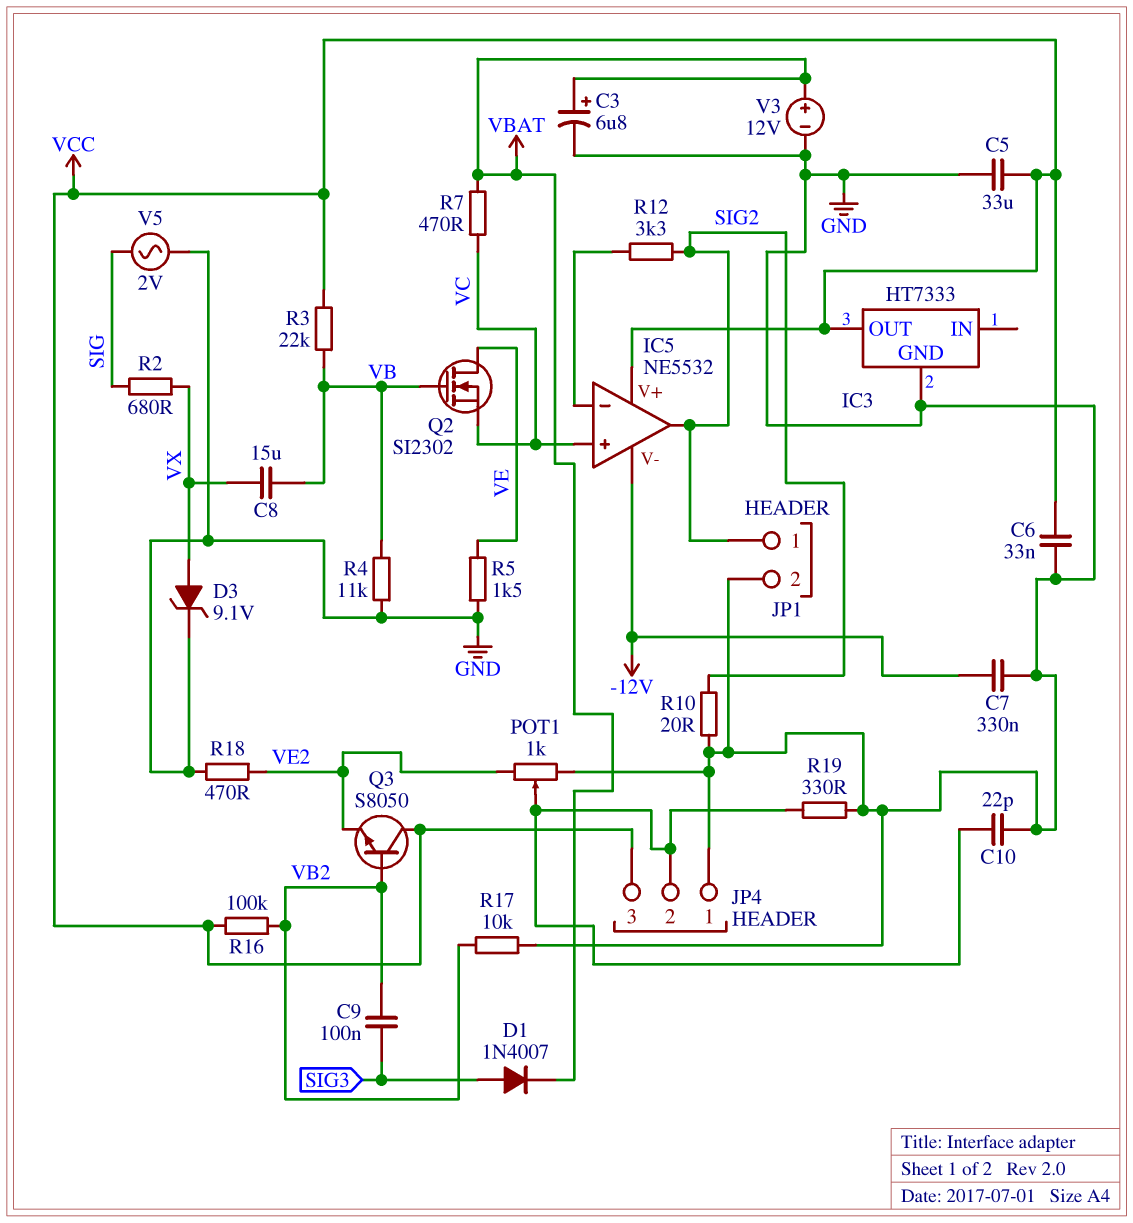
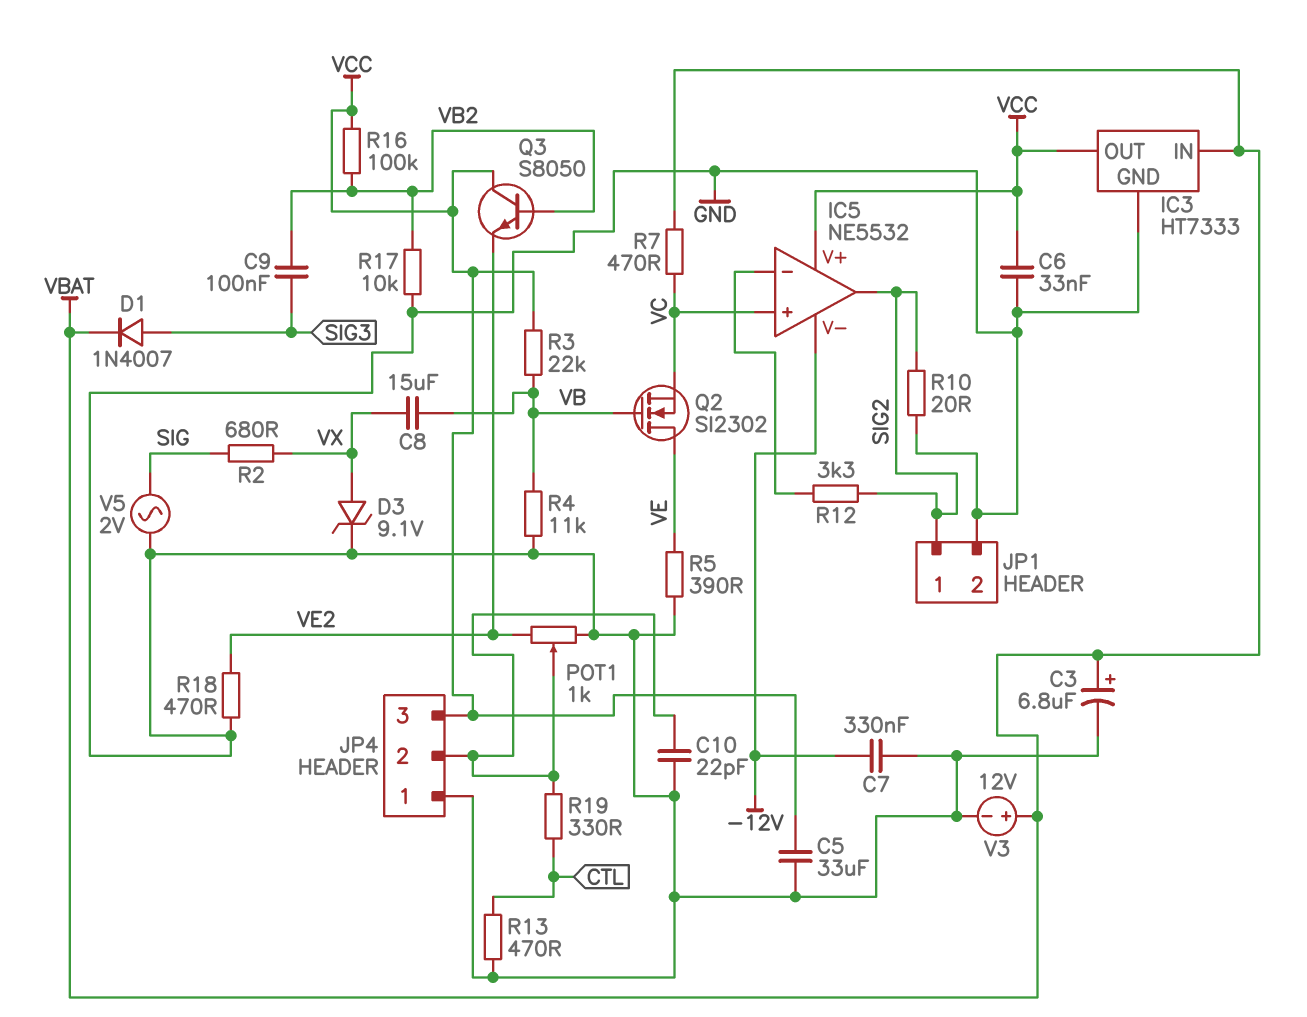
IC3 pin IN: none -> VBAT
R5: 1.5k (GND, VE) -> 390 (GND, VE)
R13: none -> 470 (CTL, GND)
R19: 330 (GND, JP4/2) -> 330 (CTL, JP4/2)

